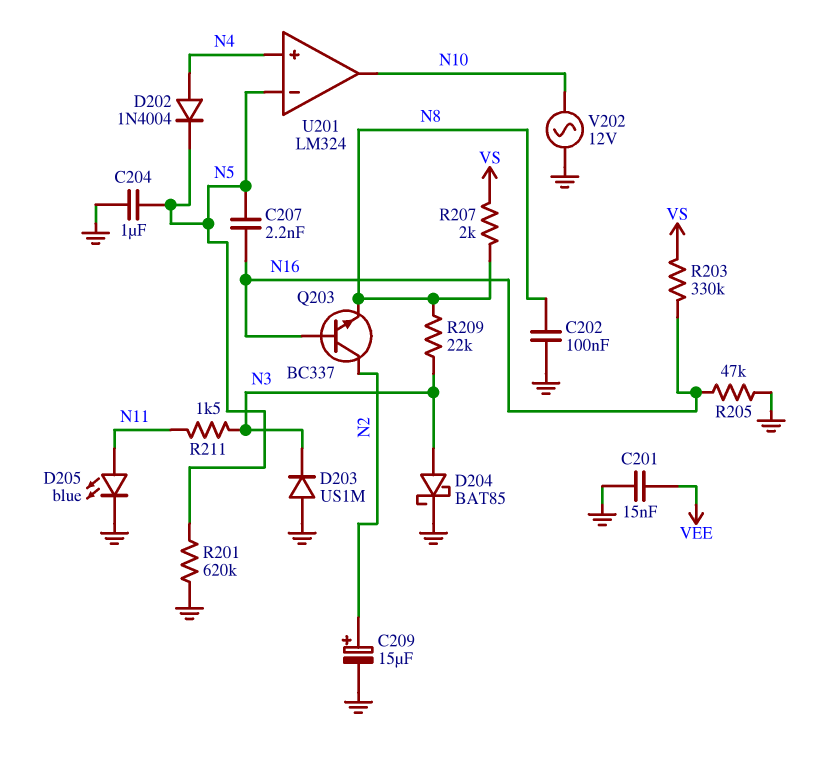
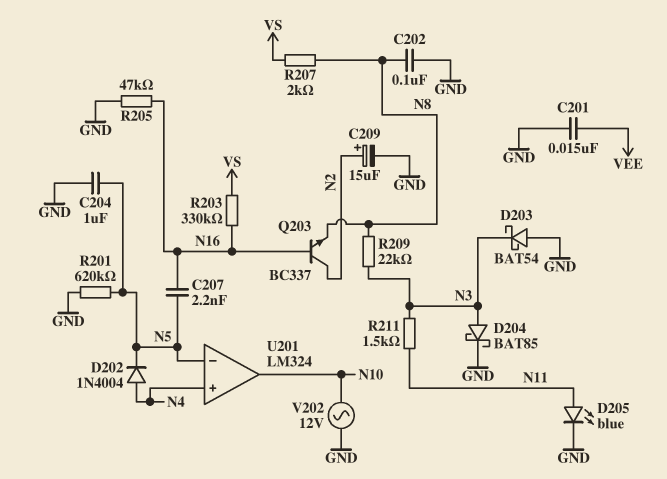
D203: diode US1M (A GND, K N3) -> schottky BAT54 (A GND, K N3)

